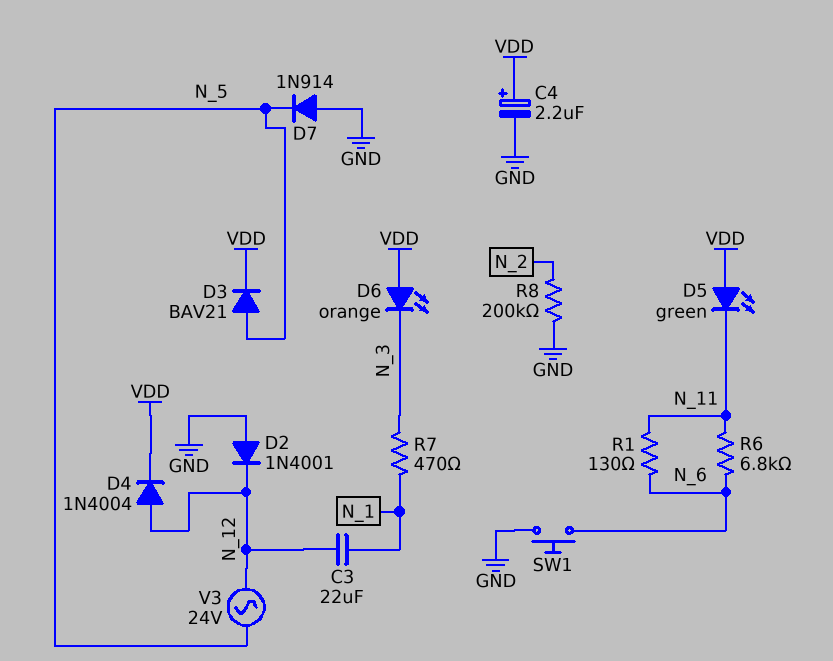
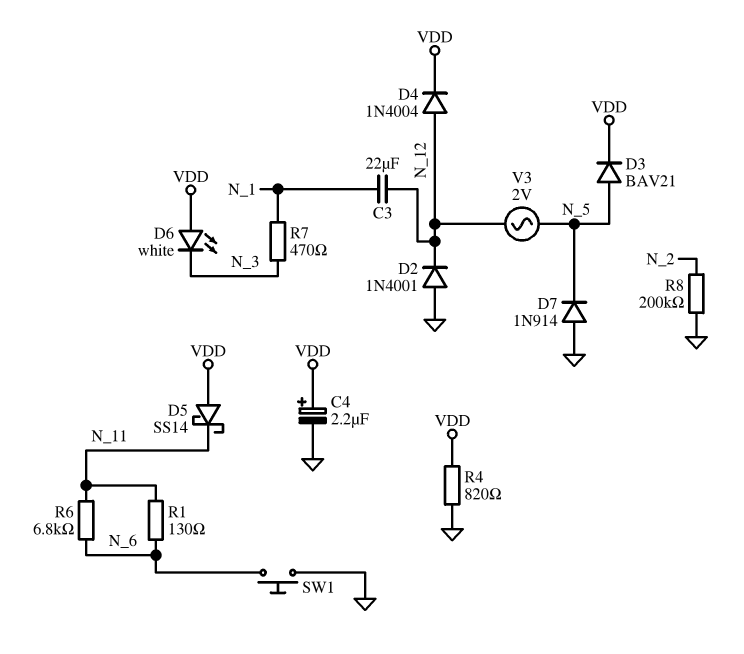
D5: LED green (A VDD, K N_11) -> schottky SS14 (A VDD, K N_11)
D6: LED orange (A VDD, K N_3) -> LED white (A VDD, K N_3)
R4: none -> 820 (GND, VDD)
V3: AC 24V (N_5, N_12) -> AC 2V (N_5, N_12)

